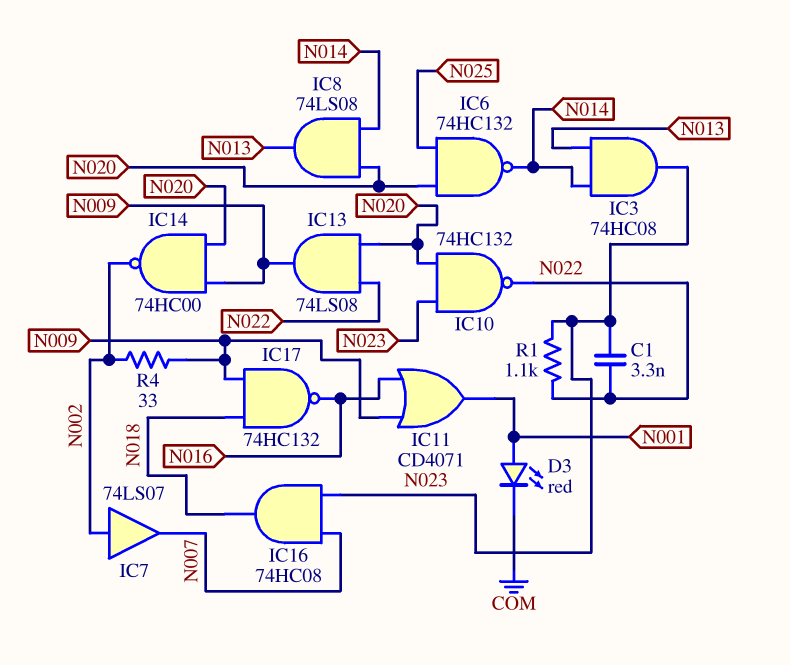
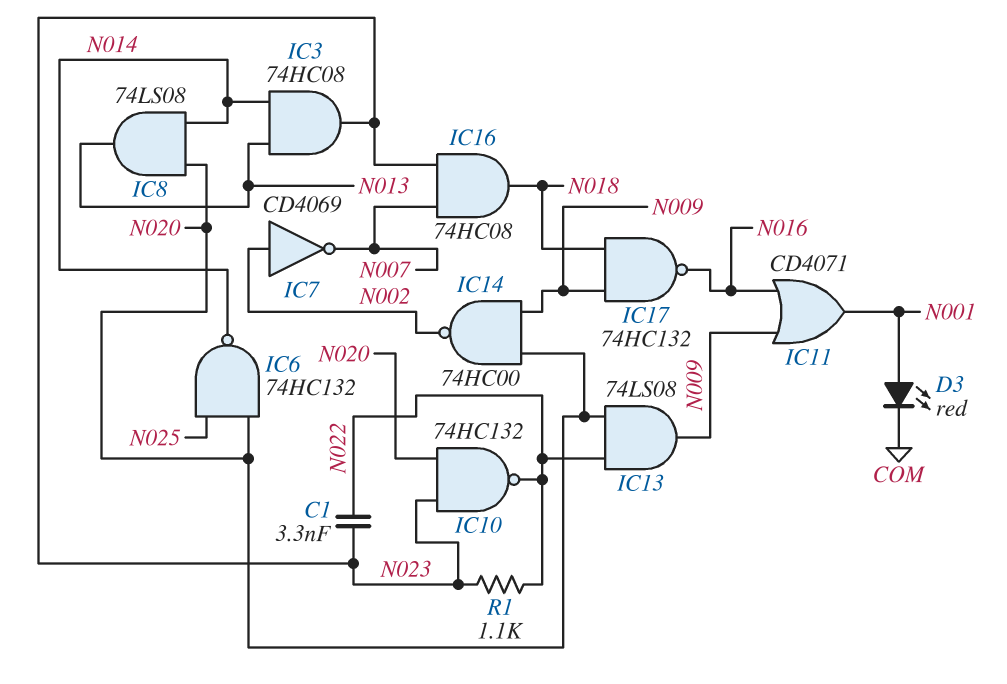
IC7: buffer 74LS07 (in N002, out N007) -> NOT CD4069 (in N002, out N007)
R4: 33 (N002, N009) -> none

